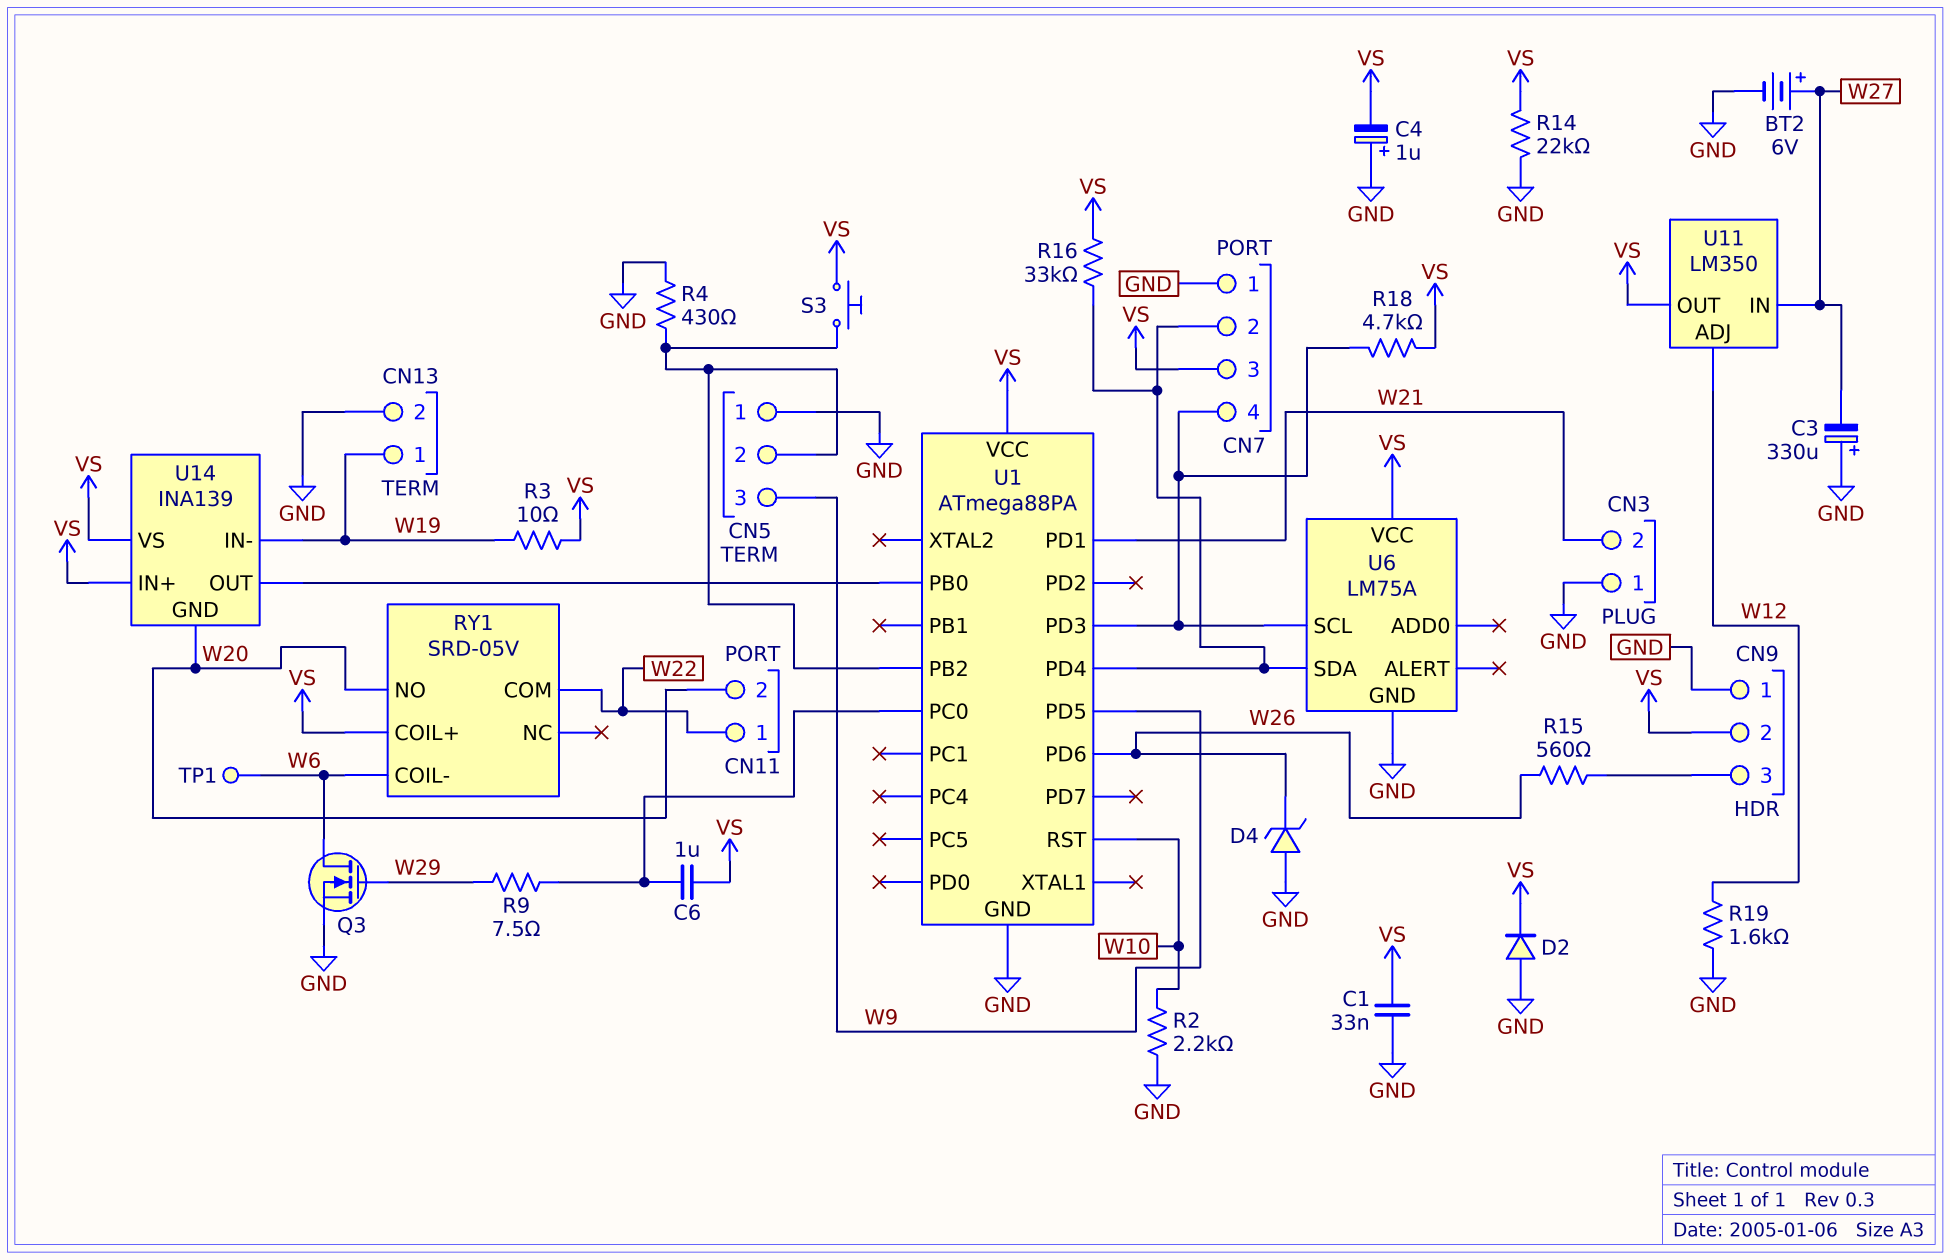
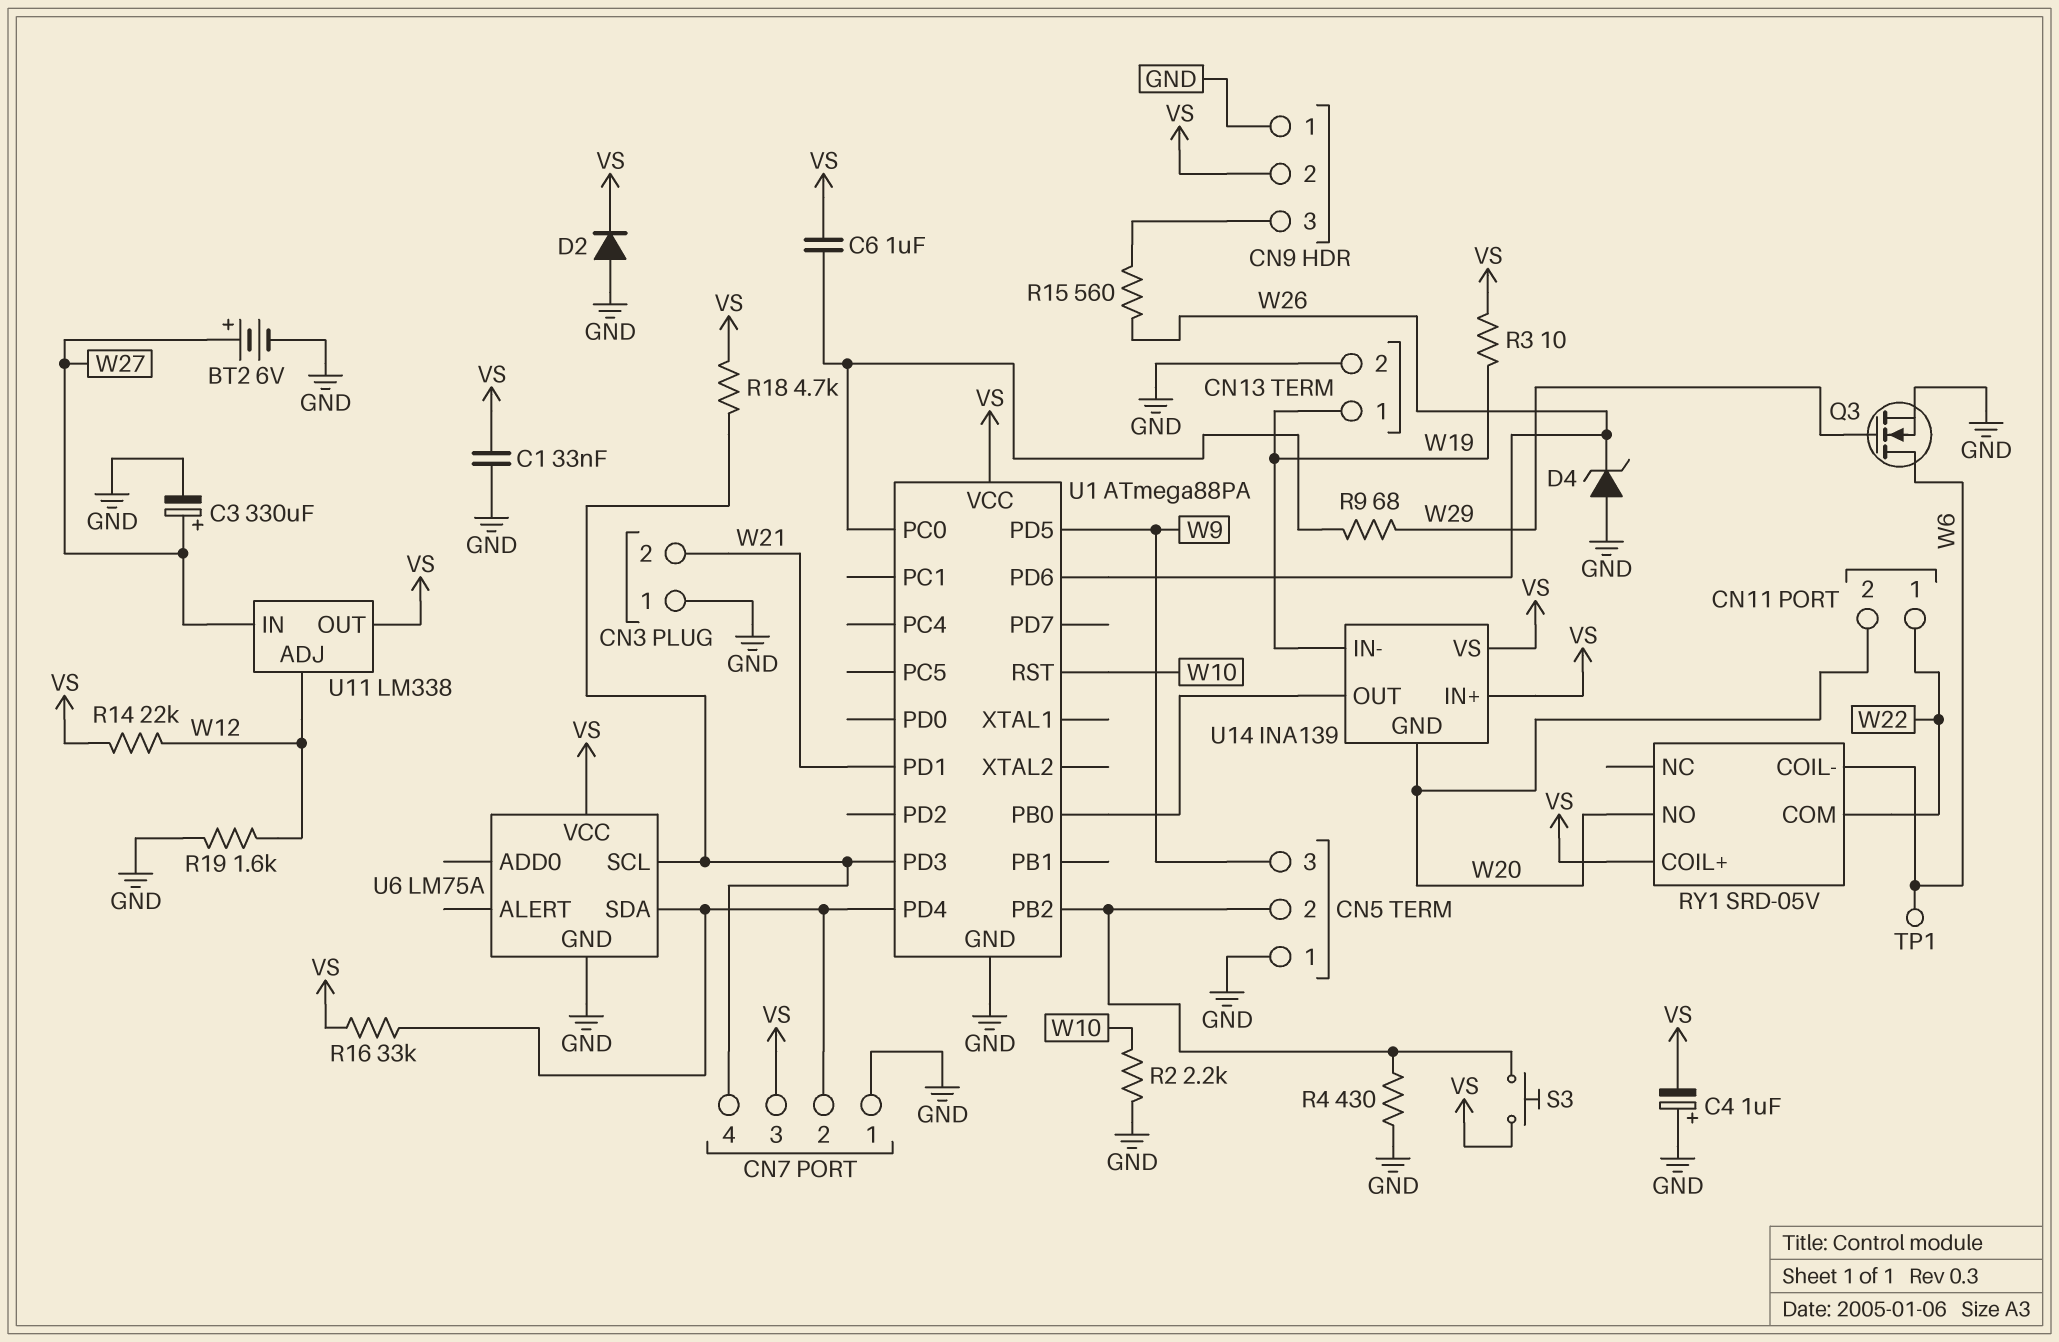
C3: 330uF (plus GND, minus W27) -> 330uF (plus W27, minus GND)
R9: 7.5 (U1/PC0, W29) -> 68 (U1/PC0, W29)
R14: 22k (GND, VS) -> 22k (VS, W12)
U11: LM350 -> LM338

